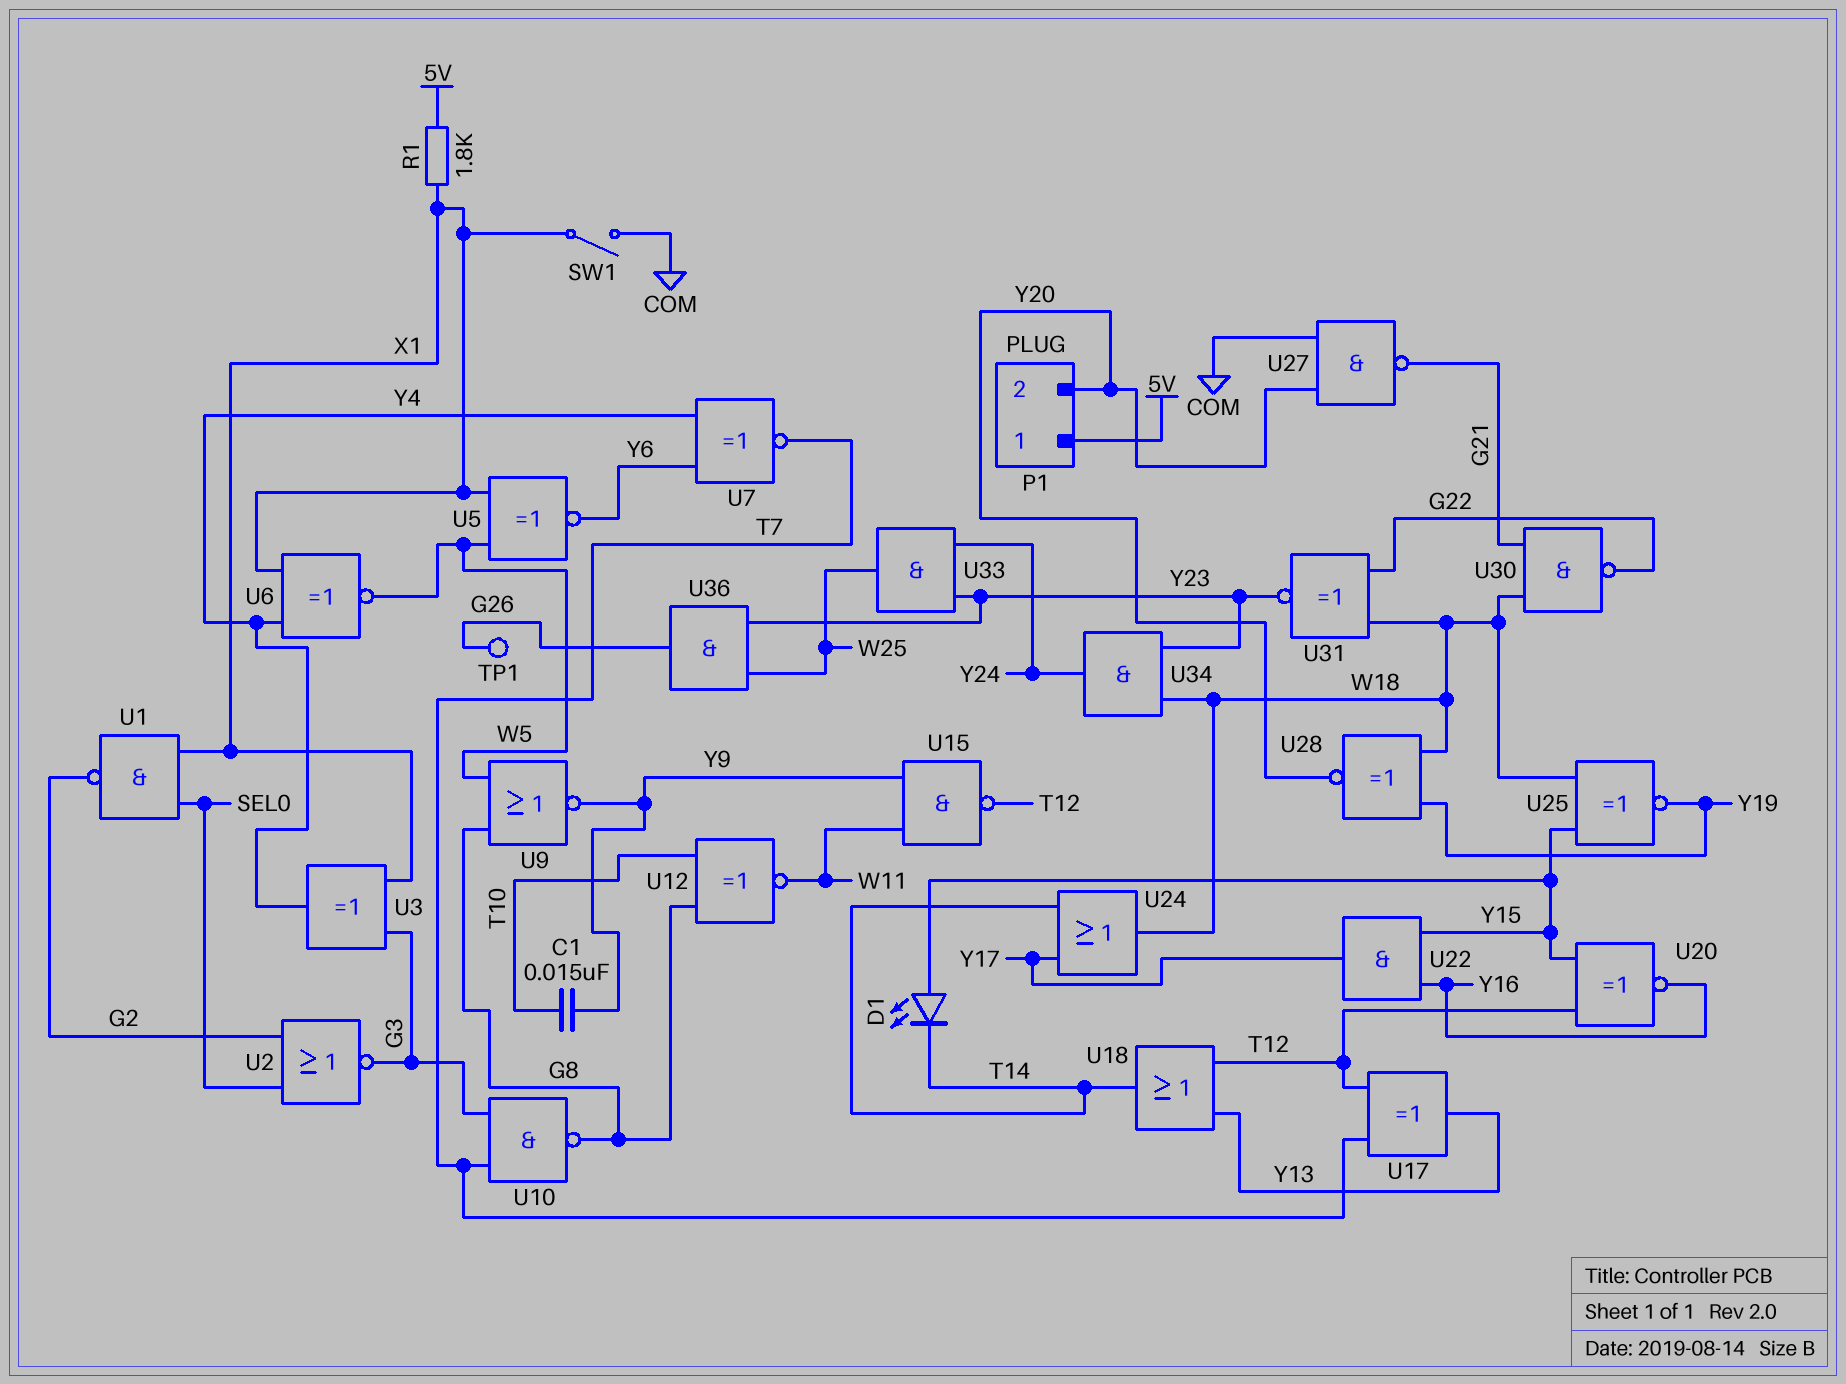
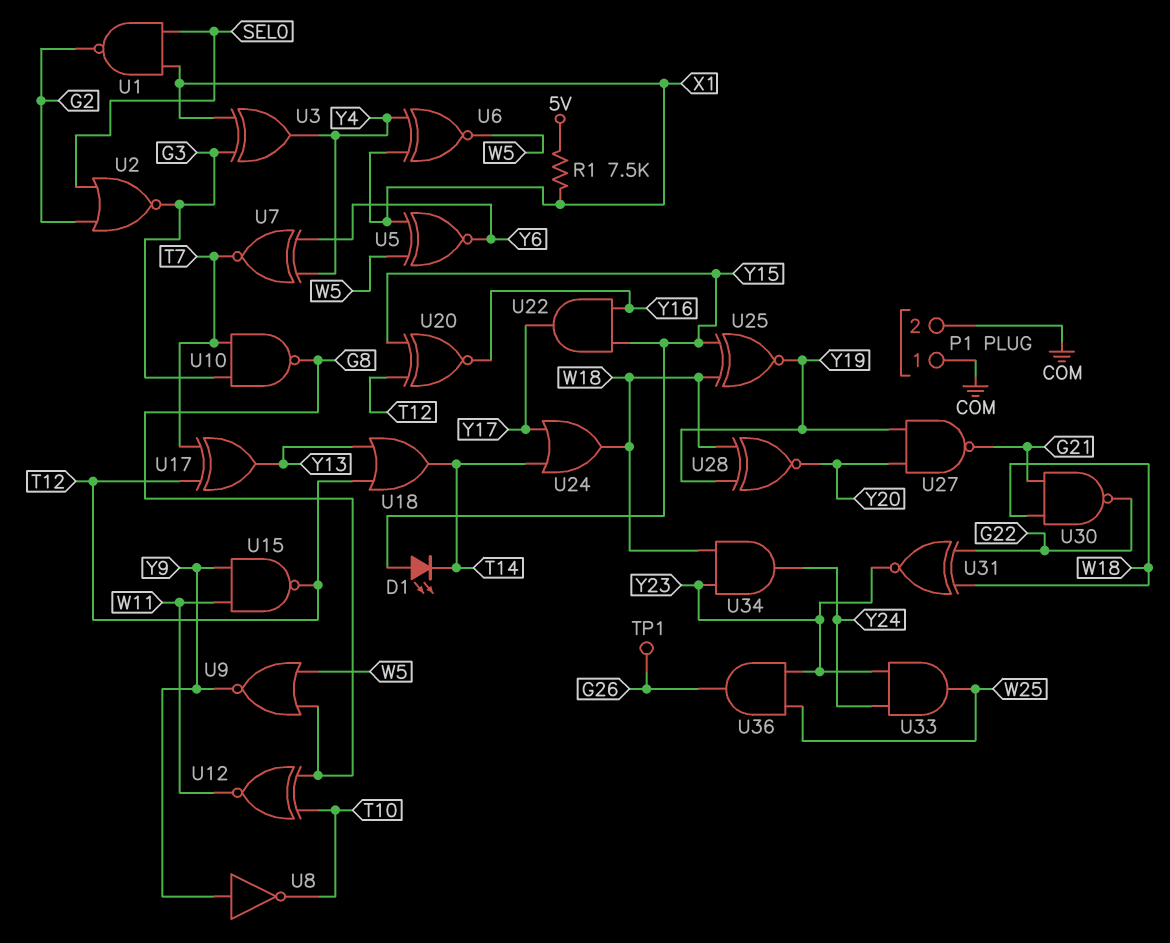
C1: 15nF (T10, Y9) -> none
P1 pin 1: 5V -> COM
P1 pin 2: Y20 -> COM
R1: 1.8k (5V, X1) -> 7.5k (5V, X1)
SW1: switch (COM, X1) -> none
U8: none -> NOT (in Y9, out T10)
U27: NAND (in COM, in Y20, out G21) -> NAND (in Y19, in Y20, out G21)

